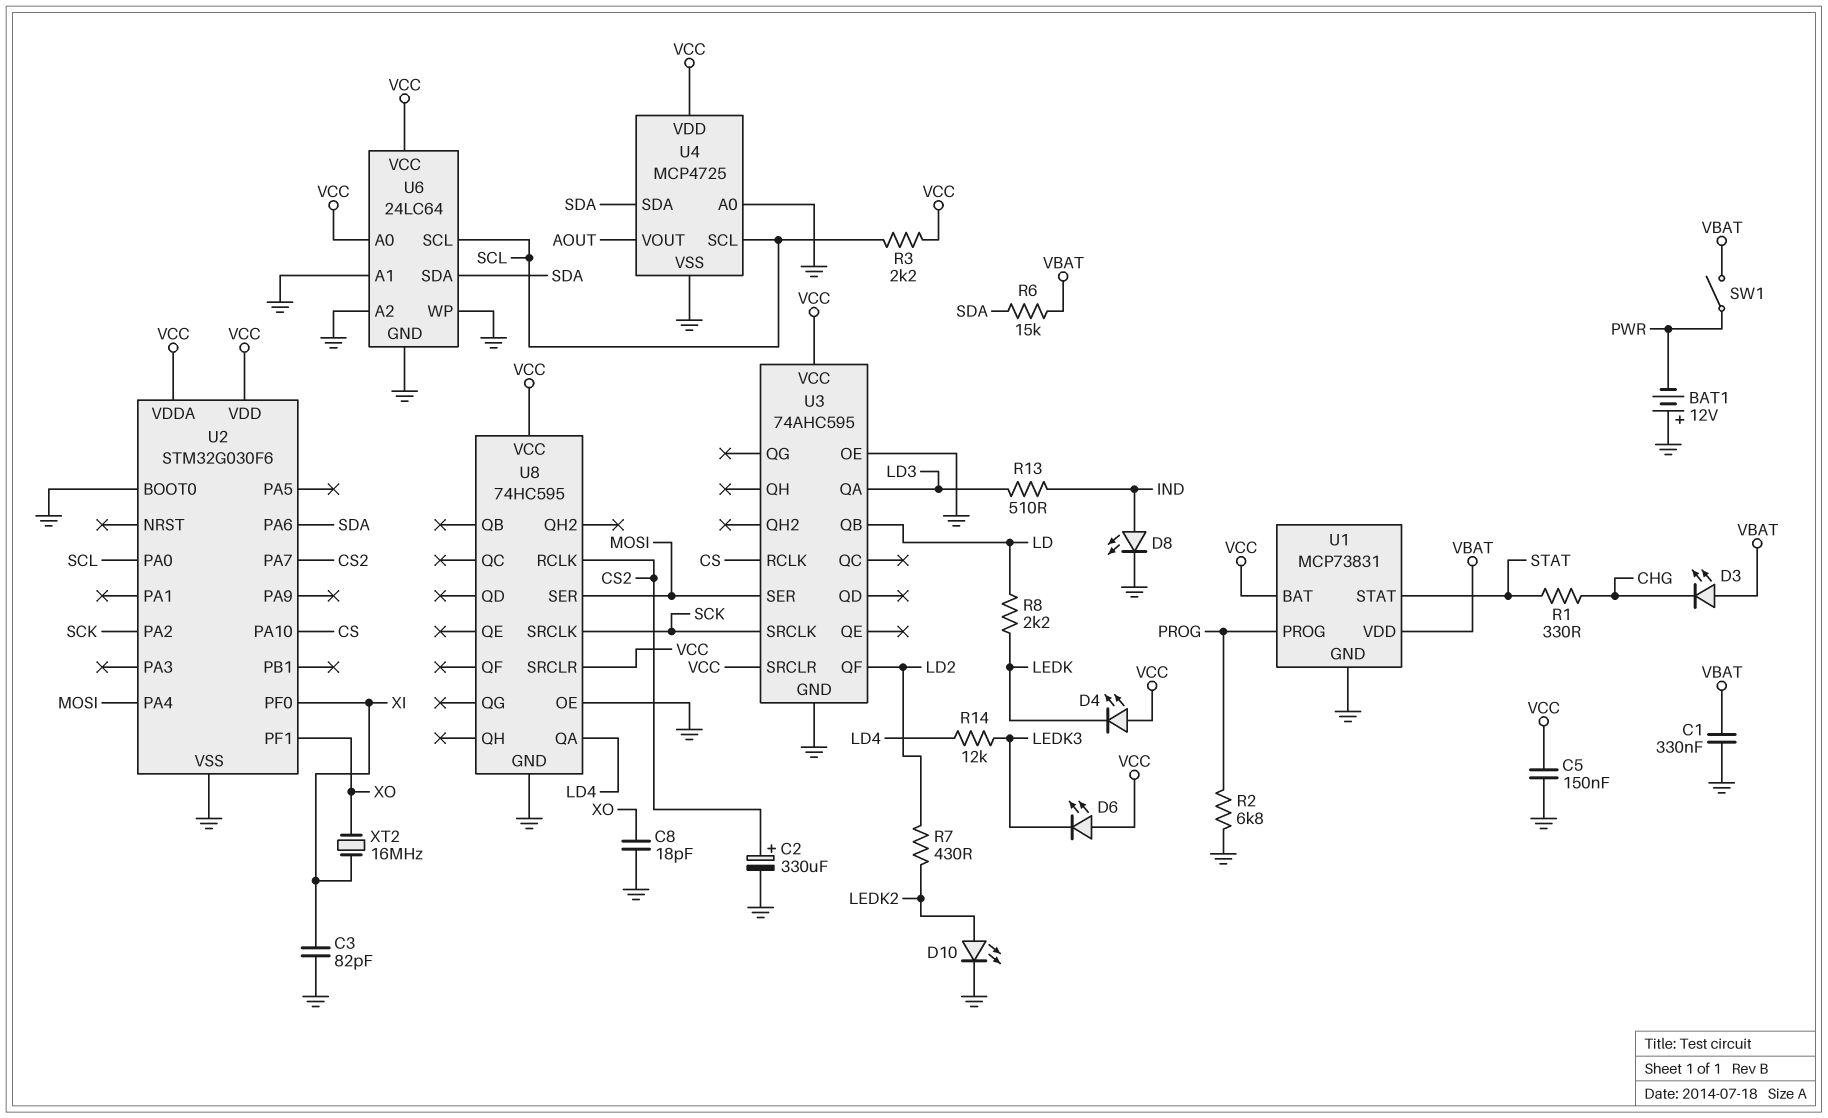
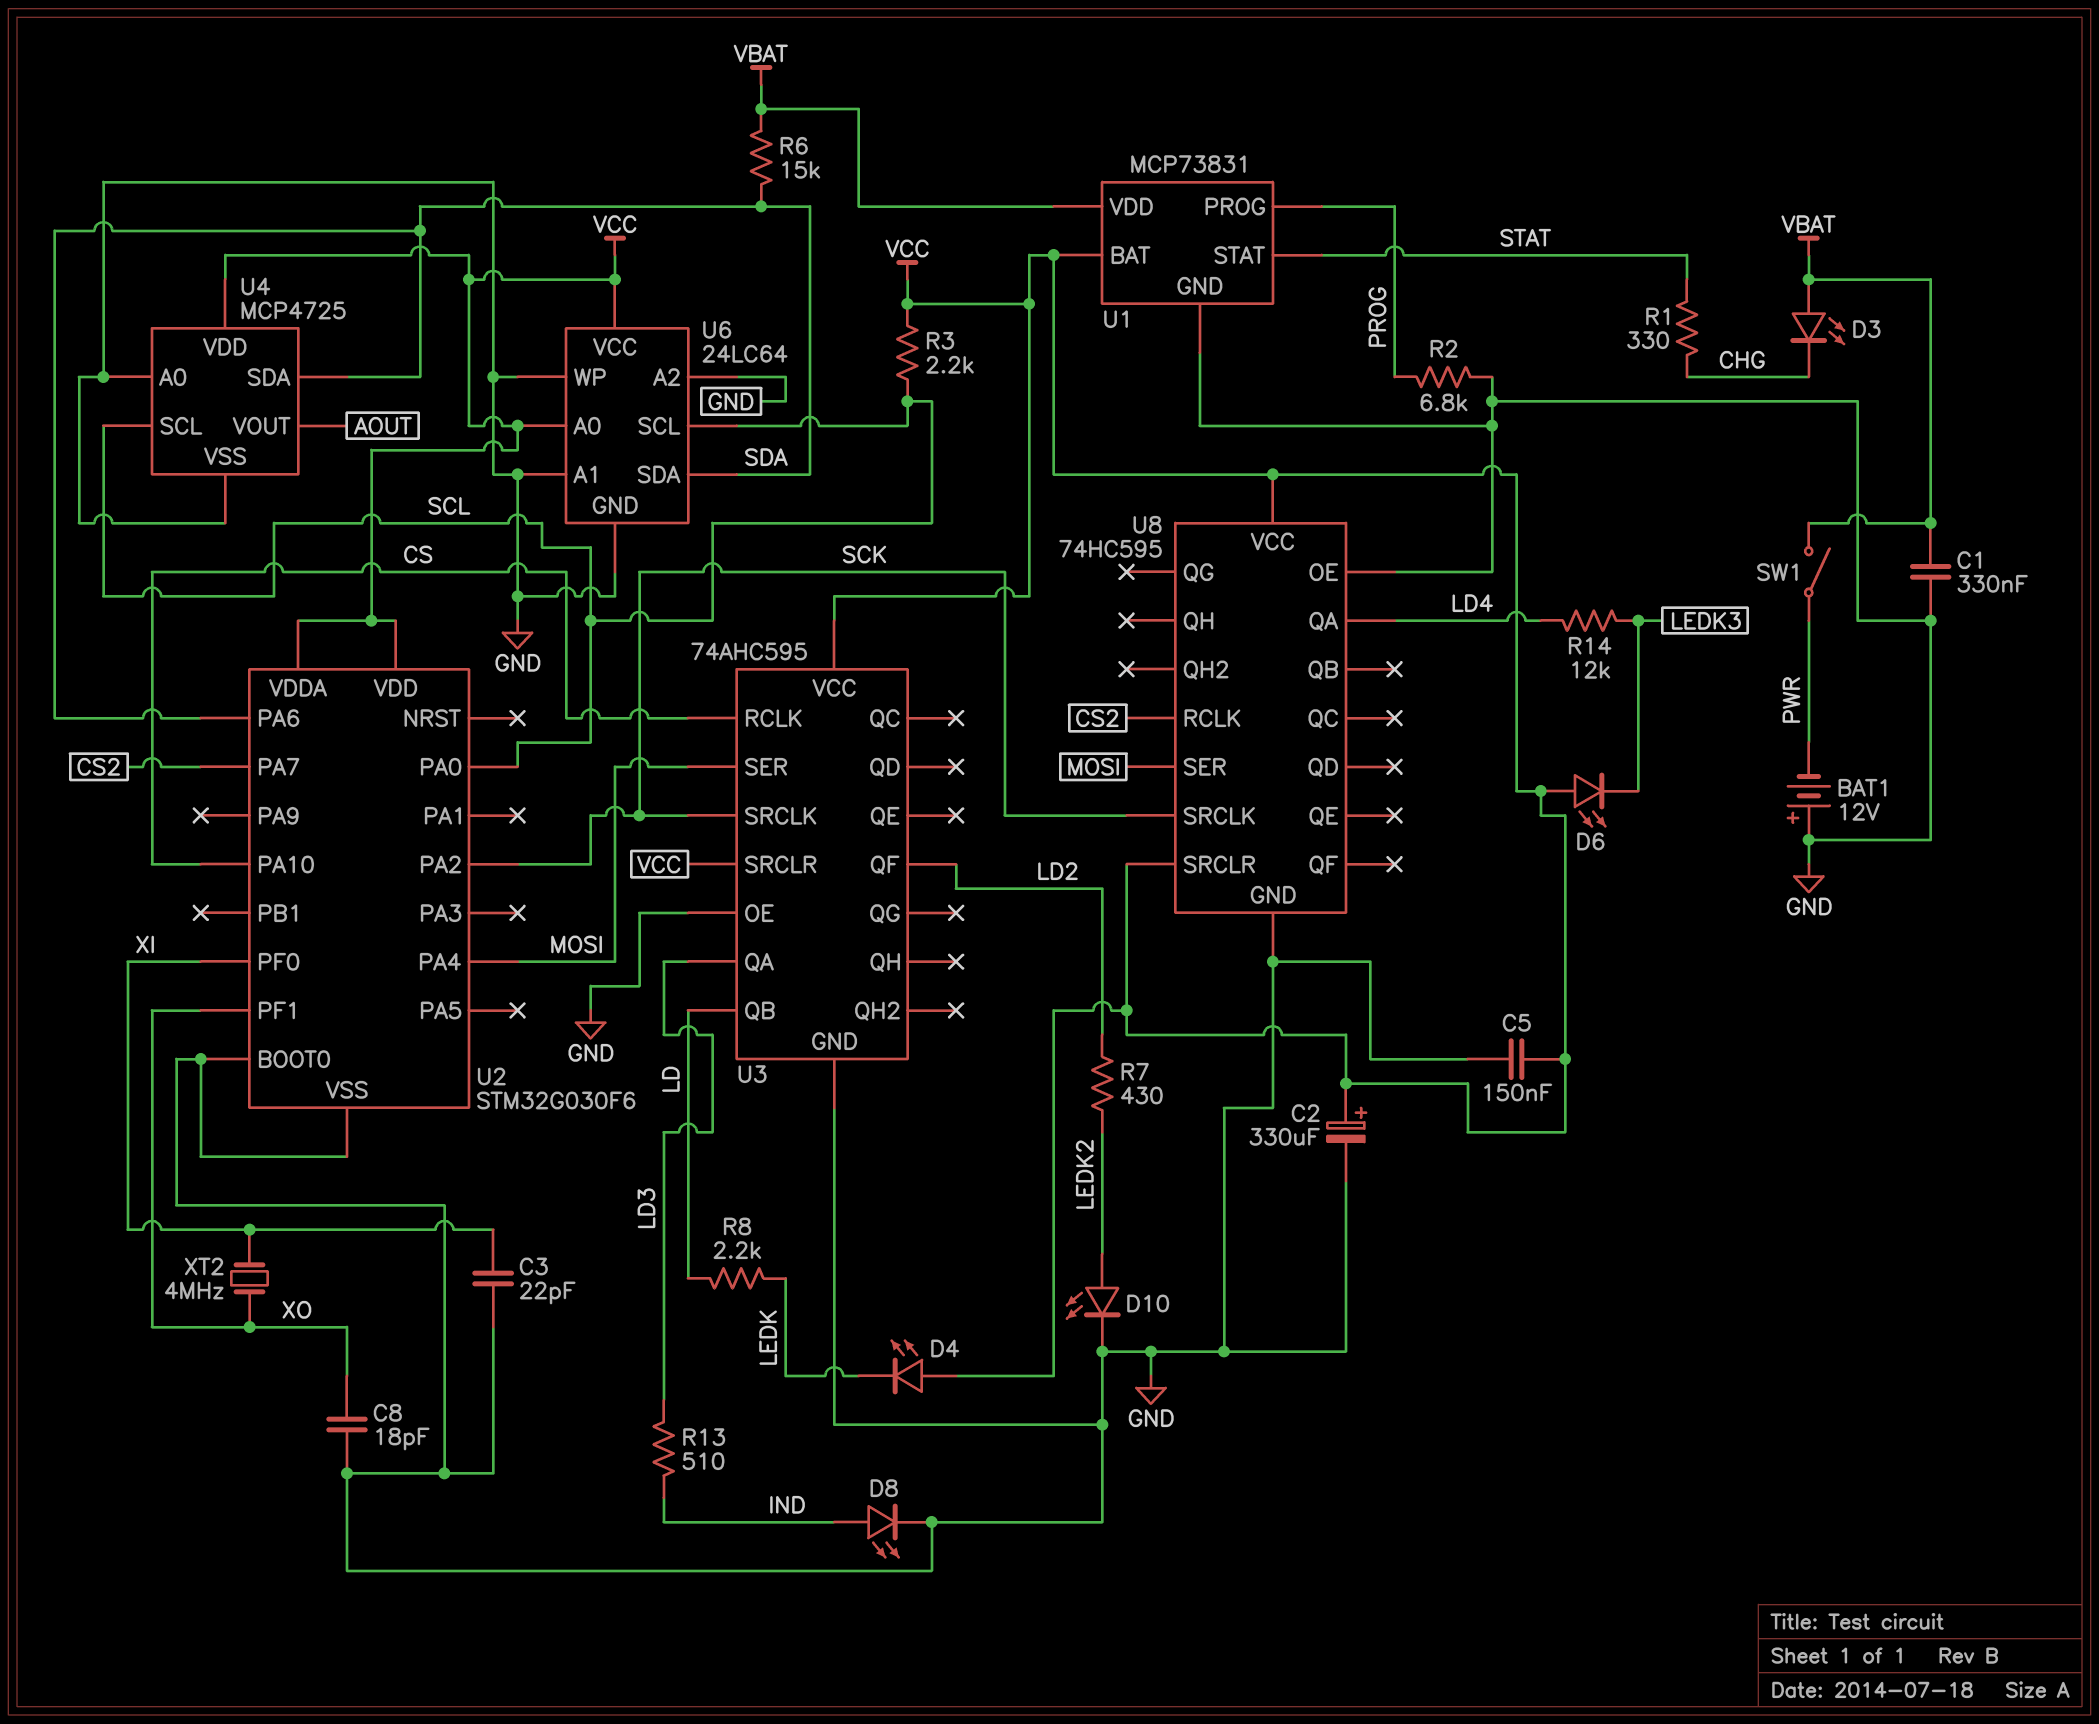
C2: 330uF (plus CS2, minus GND) -> 330uF (plus VCC, minus GND)
C3: 82pF (GND, XI) -> 22pF (GND, XI)
XT2: 16MHz (XI, XO) -> 4MHz (XI, XO)

